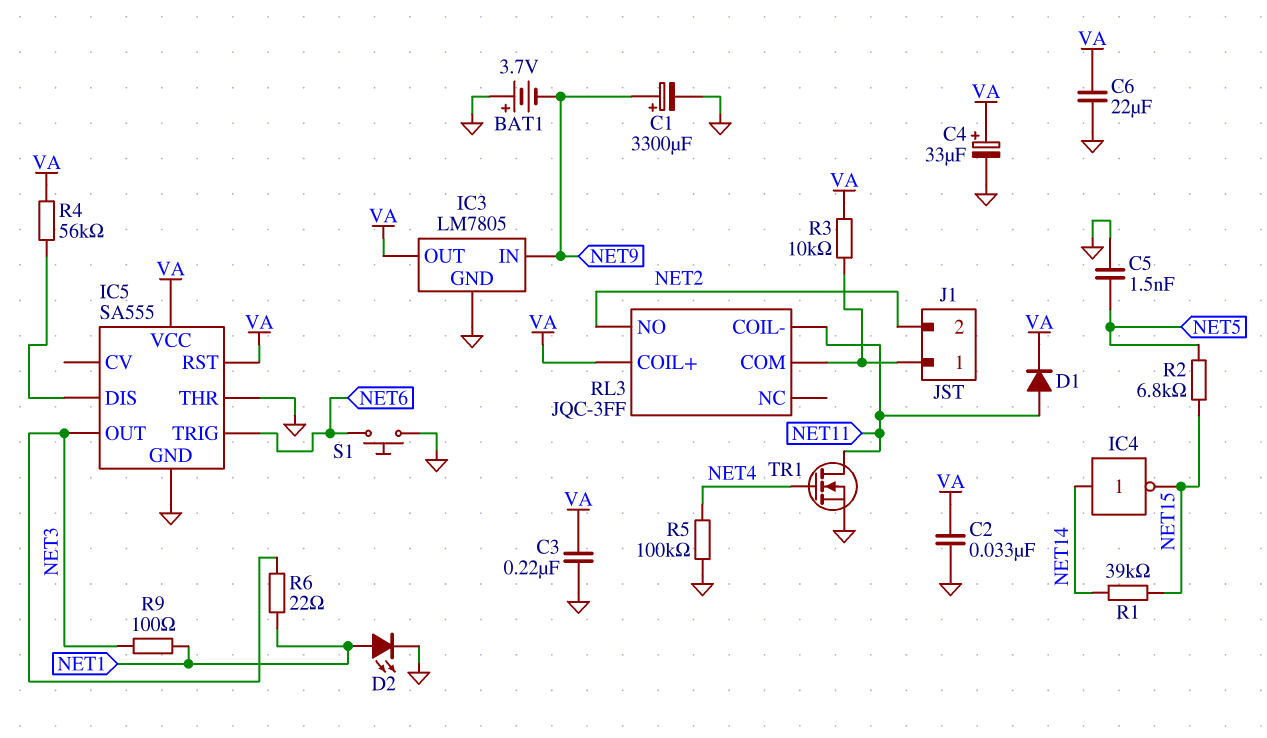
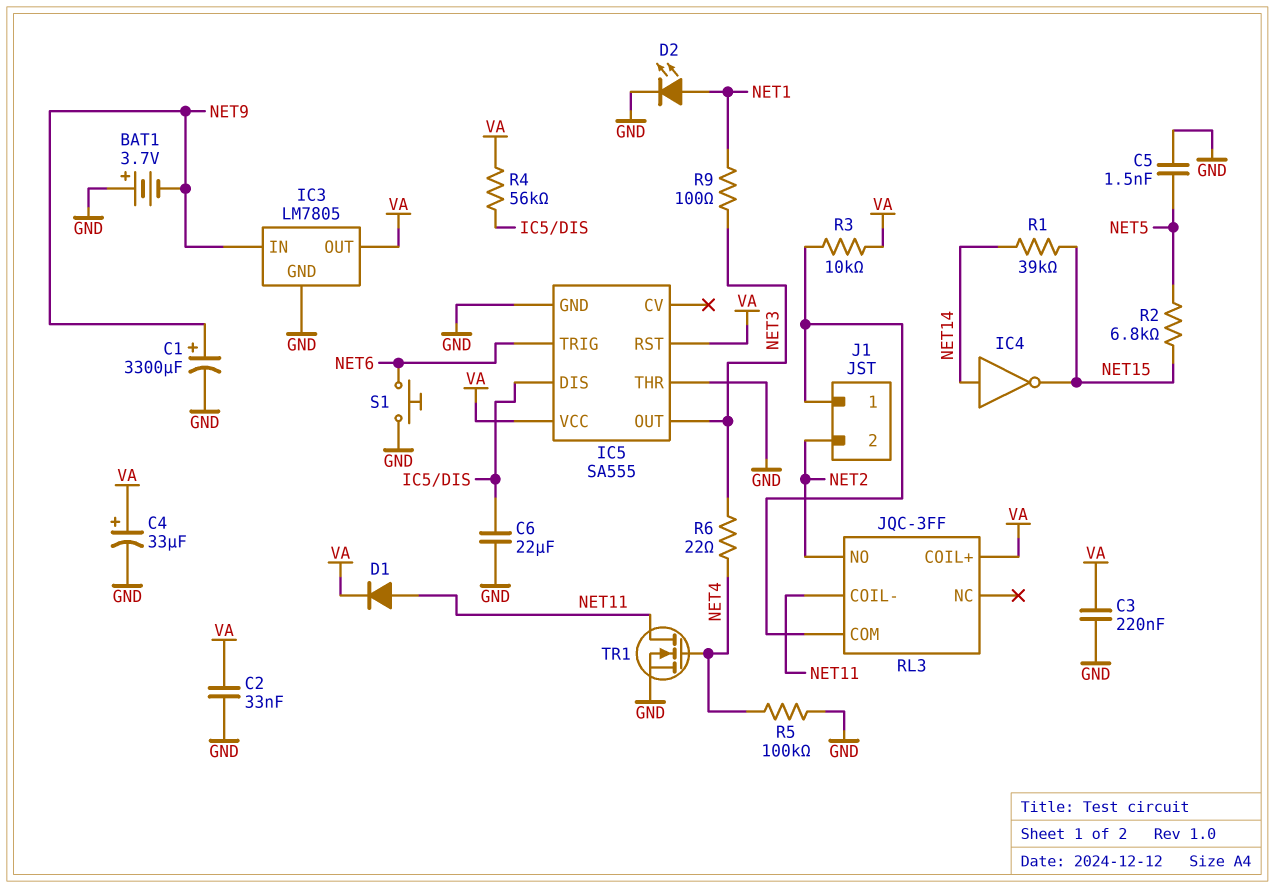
C6: 22uF (GND, VA) -> 22uF (GND, IC5/DIS)
R6: 22 (NET1, NET3) -> 22 (NET3, NET4)

